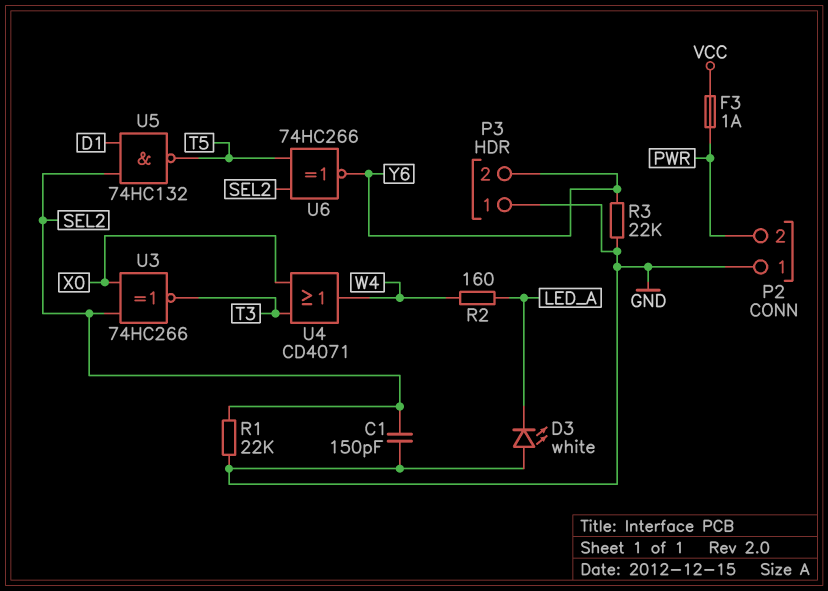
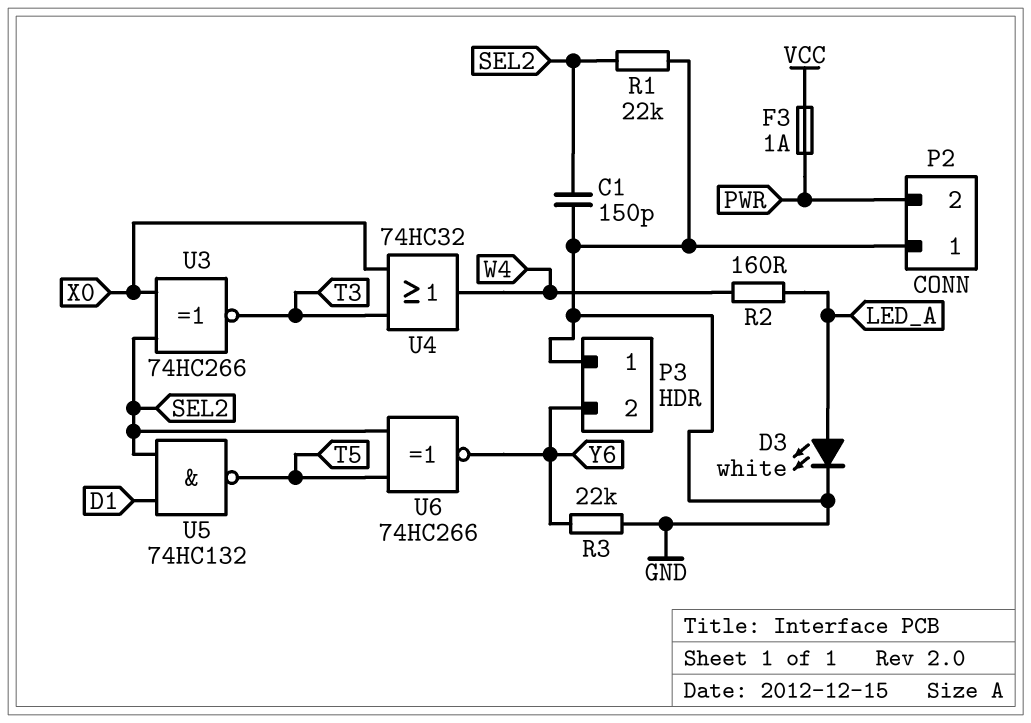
D3: LED white (A GND, K LED_A) -> LED white (A LED_A, K GND)
U4: OR CD4071 (in T3, in X0, out W4) -> OR 74HC32 (in T3, in X0, out W4)

